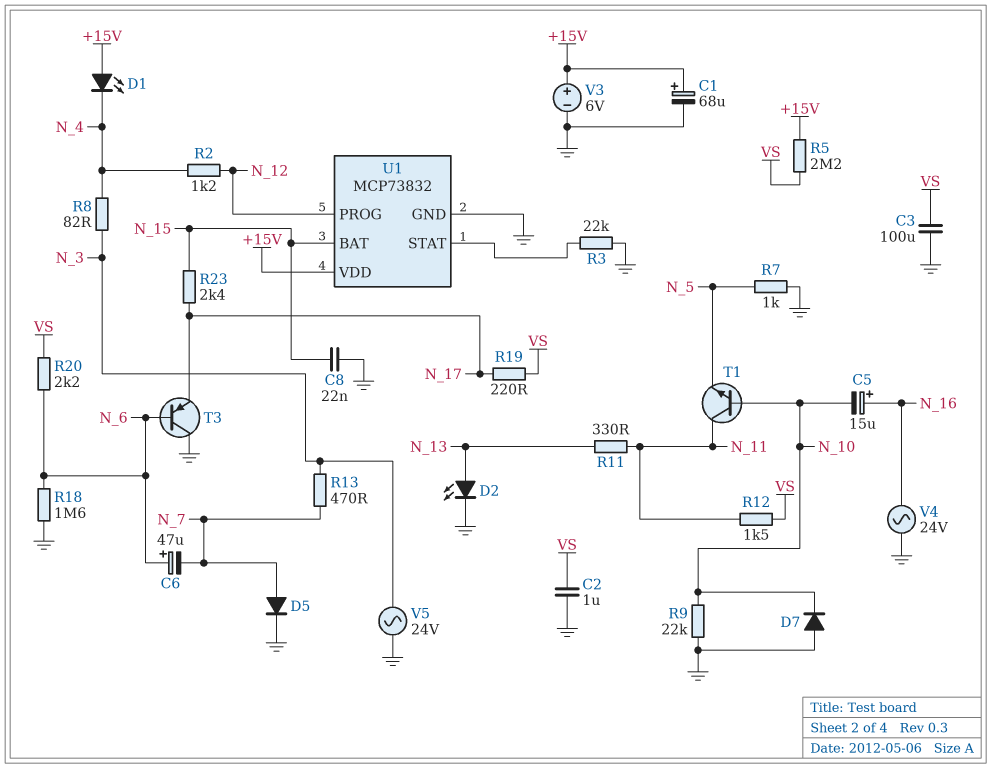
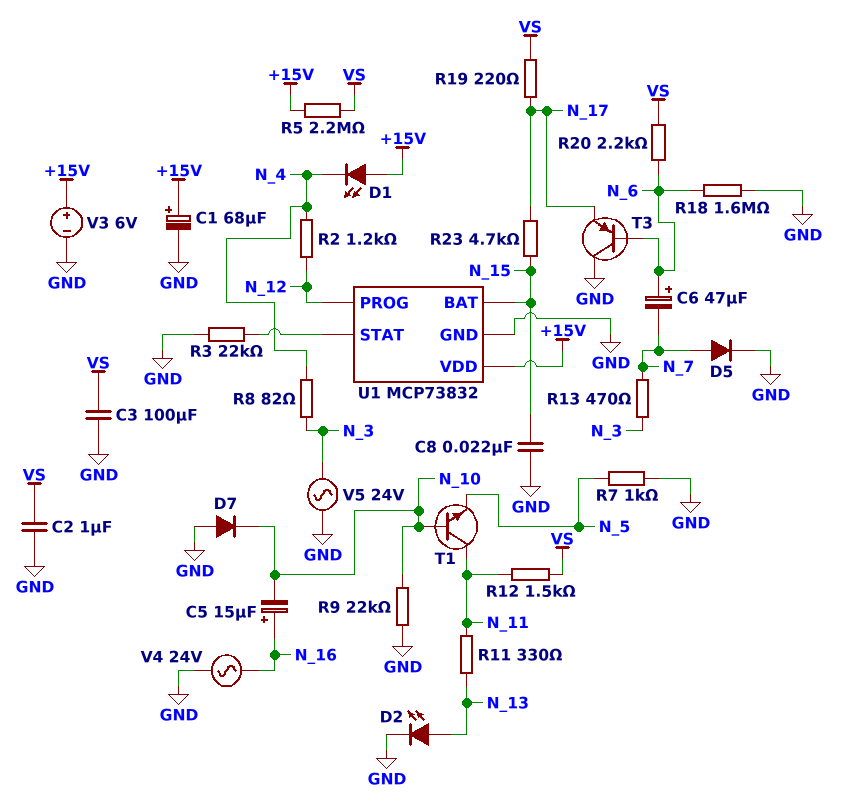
R23: 2.4k (N_15, N_17) -> 4.7k (N_15, N_17)

